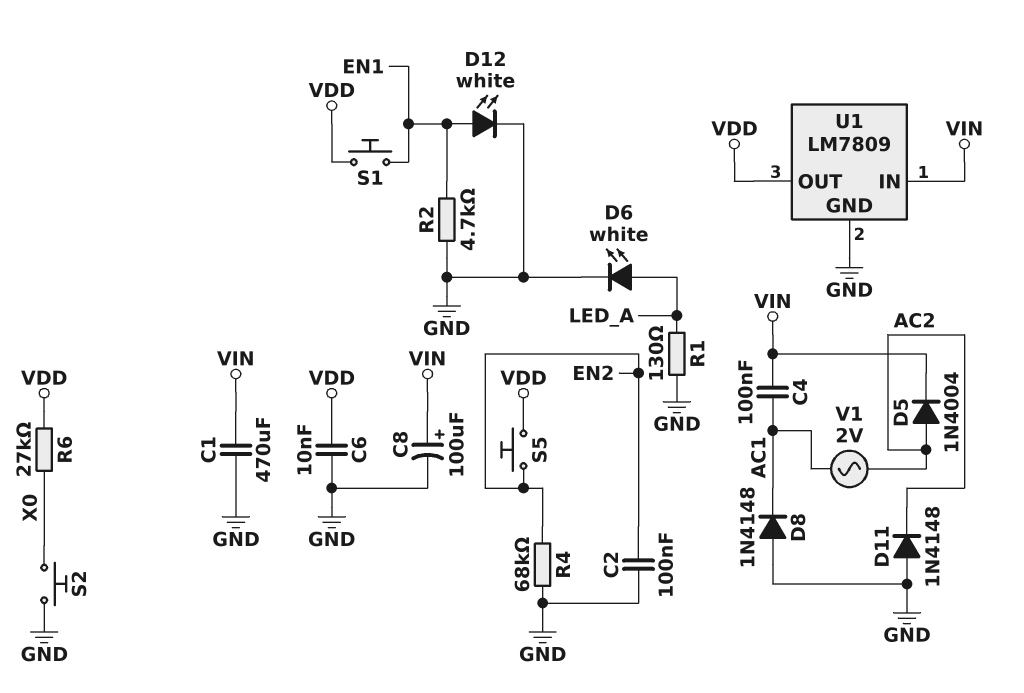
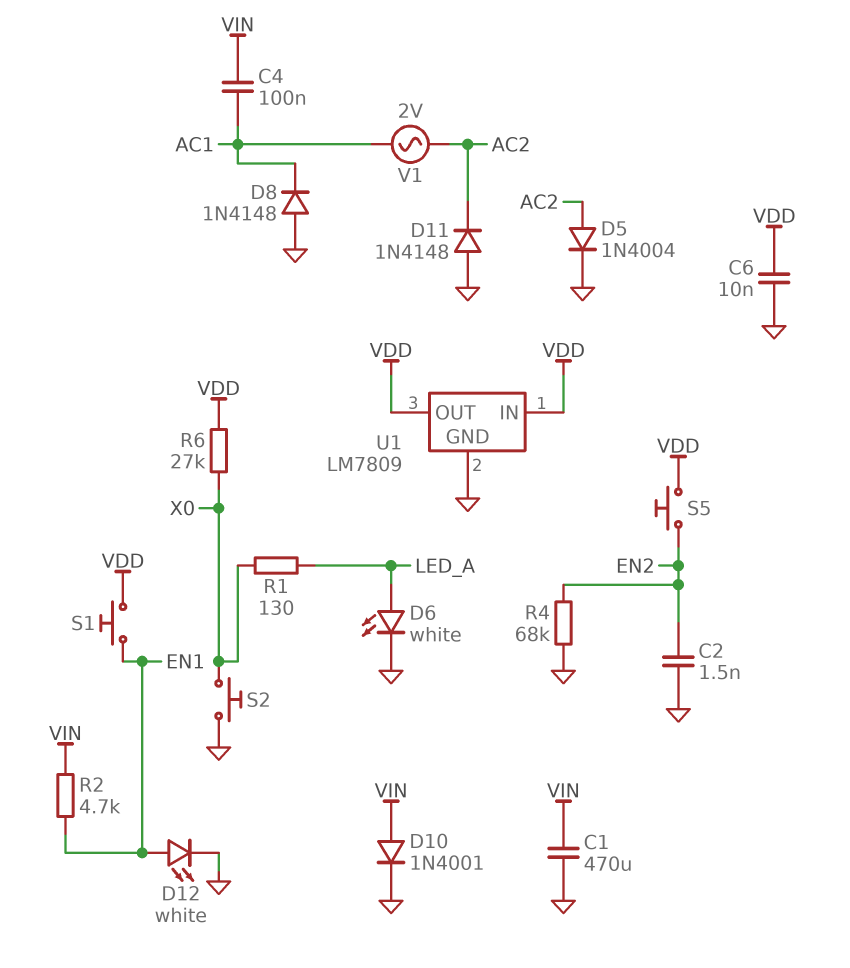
C2: 100nF (EN2, GND) -> 1.5nF (EN2, GND)
C8: 100uF (plus VIN, minus GND) -> none
D5: diode 1N4004 (A AC2, K VIN) -> diode 1N4004 (A AC2, K GND)
D10: none -> diode 1N4001 (A VIN, K GND)
R1: 130 (GND, LED_A) -> 130 (LED_A, X0)
R2: 4.7k (EN1, GND) -> 4.7k (EN1, VIN)
U1 pin IN: VIN -> VDD

